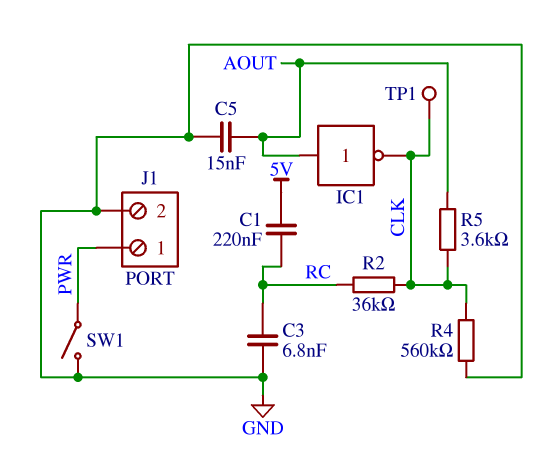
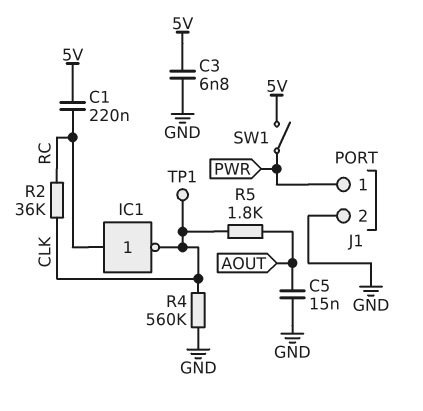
C3: 6.8nF (GND, RC) -> 6.8nF (5V, GND)
IC1: NOT (in AOUT, out CLK) -> NOT (in RC, out CLK)
R5: 3.6k (AOUT, CLK) -> 1.8k (AOUT, CLK)
SW1: switch (GND, PWR) -> switch (5V, PWR)

